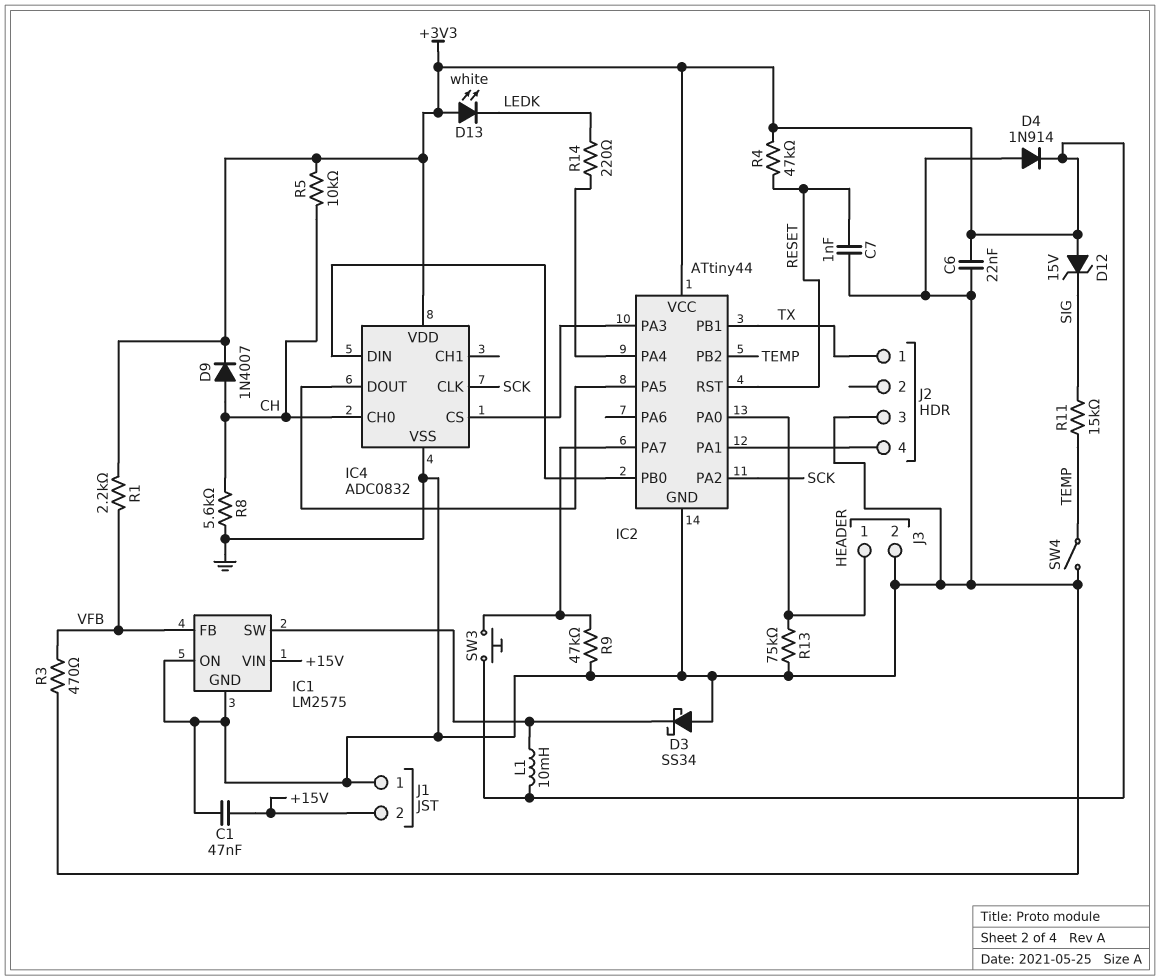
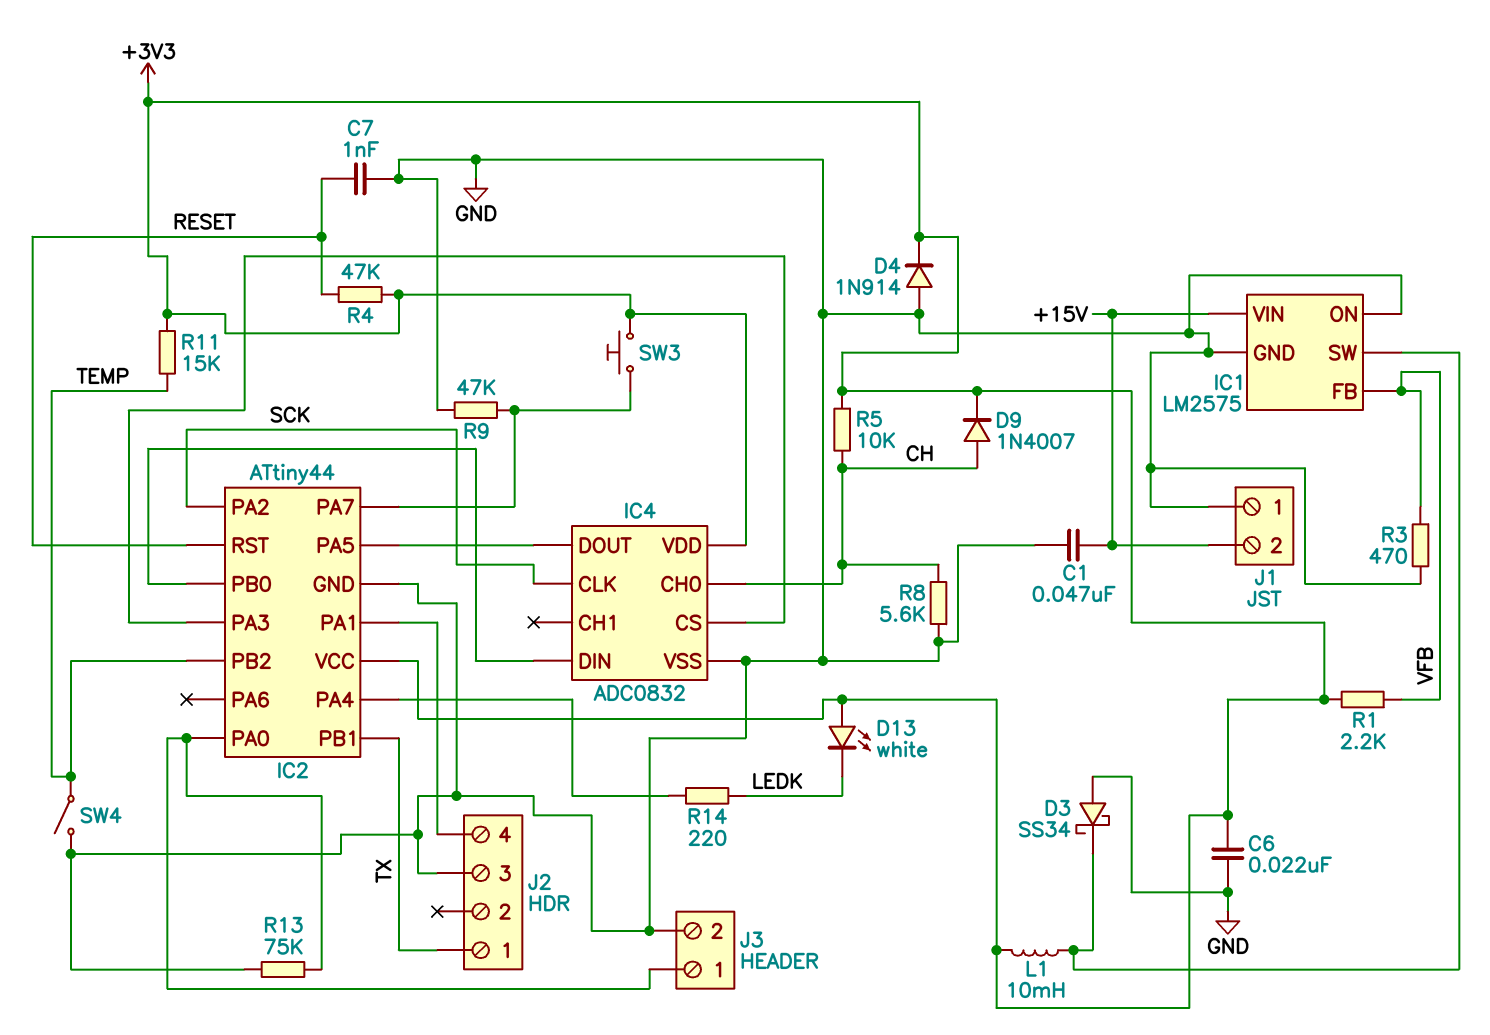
D12: zener 15V (A +3V3, K SIG) -> none
R11: 15k (SIG, TEMP) -> 15k (+3V3, TEMP)

